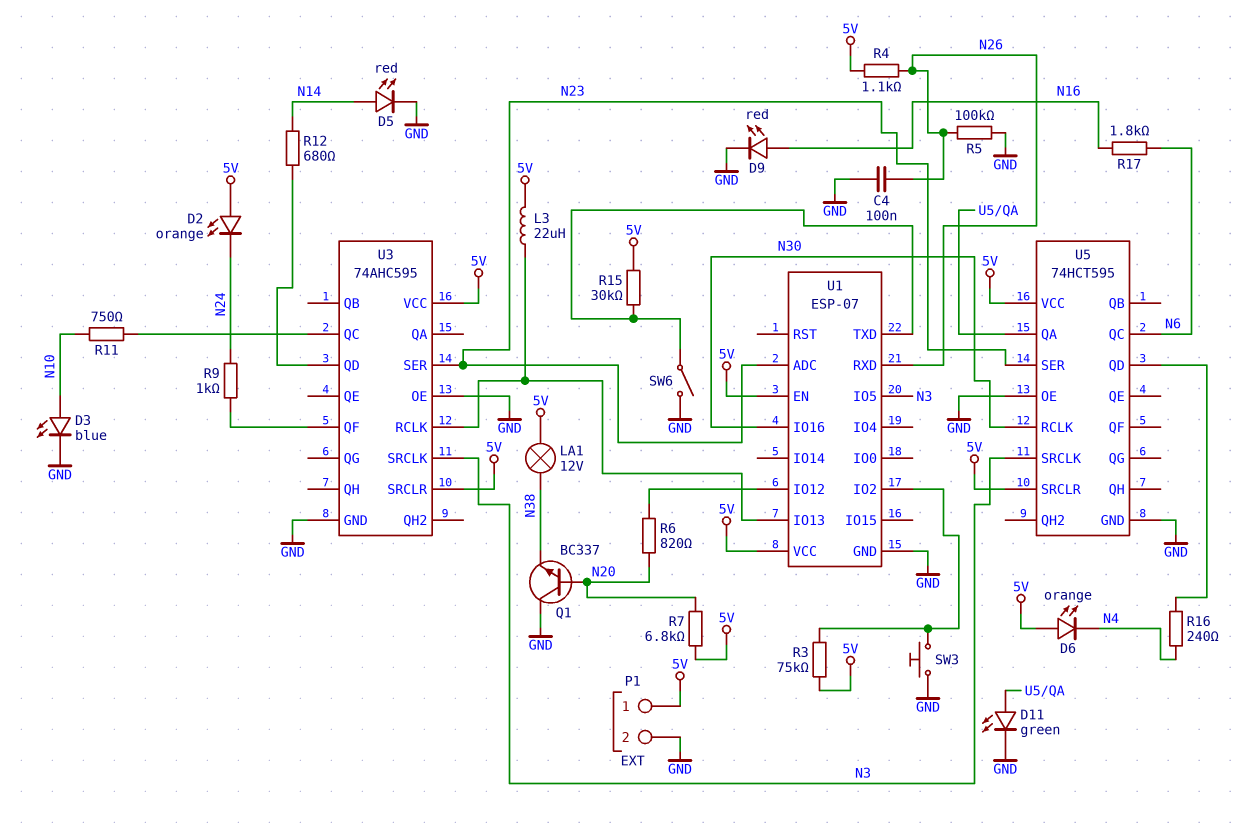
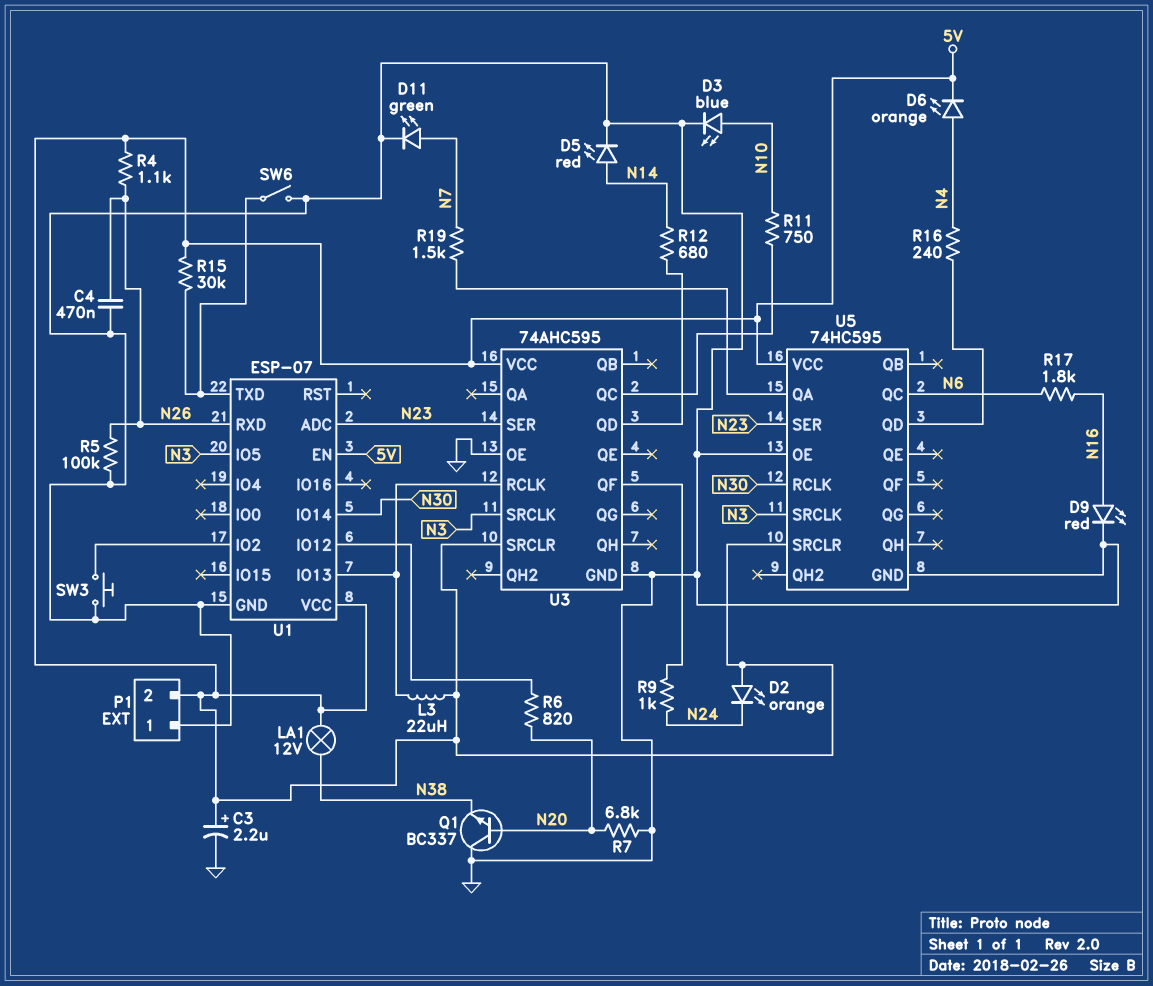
C3: none -> 2.2uF (plus 5V, minus GND)
C4: 100nF (GND, N26) -> 470nF (GND, N26)
D6: LED orange (A 5V, K N4) -> LED orange (A N4, K 5V)
D11: LED green (A U5/QA, K GND) -> LED green (A N7, K GND)
P1 pin 1: 5V -> GND
P1 pin 2: GND -> 5V
R3: 75k (5V, U1/IO2) -> none
R7: 6.8k (5V, N20) -> 6.8k (GND, N20)
R19: none -> 1.5k (N7, U5/QA)
U1 pin IO14: none -> N30
U1 pin IO16: N30 -> none
U5: 74HCT595 -> 74HC595

